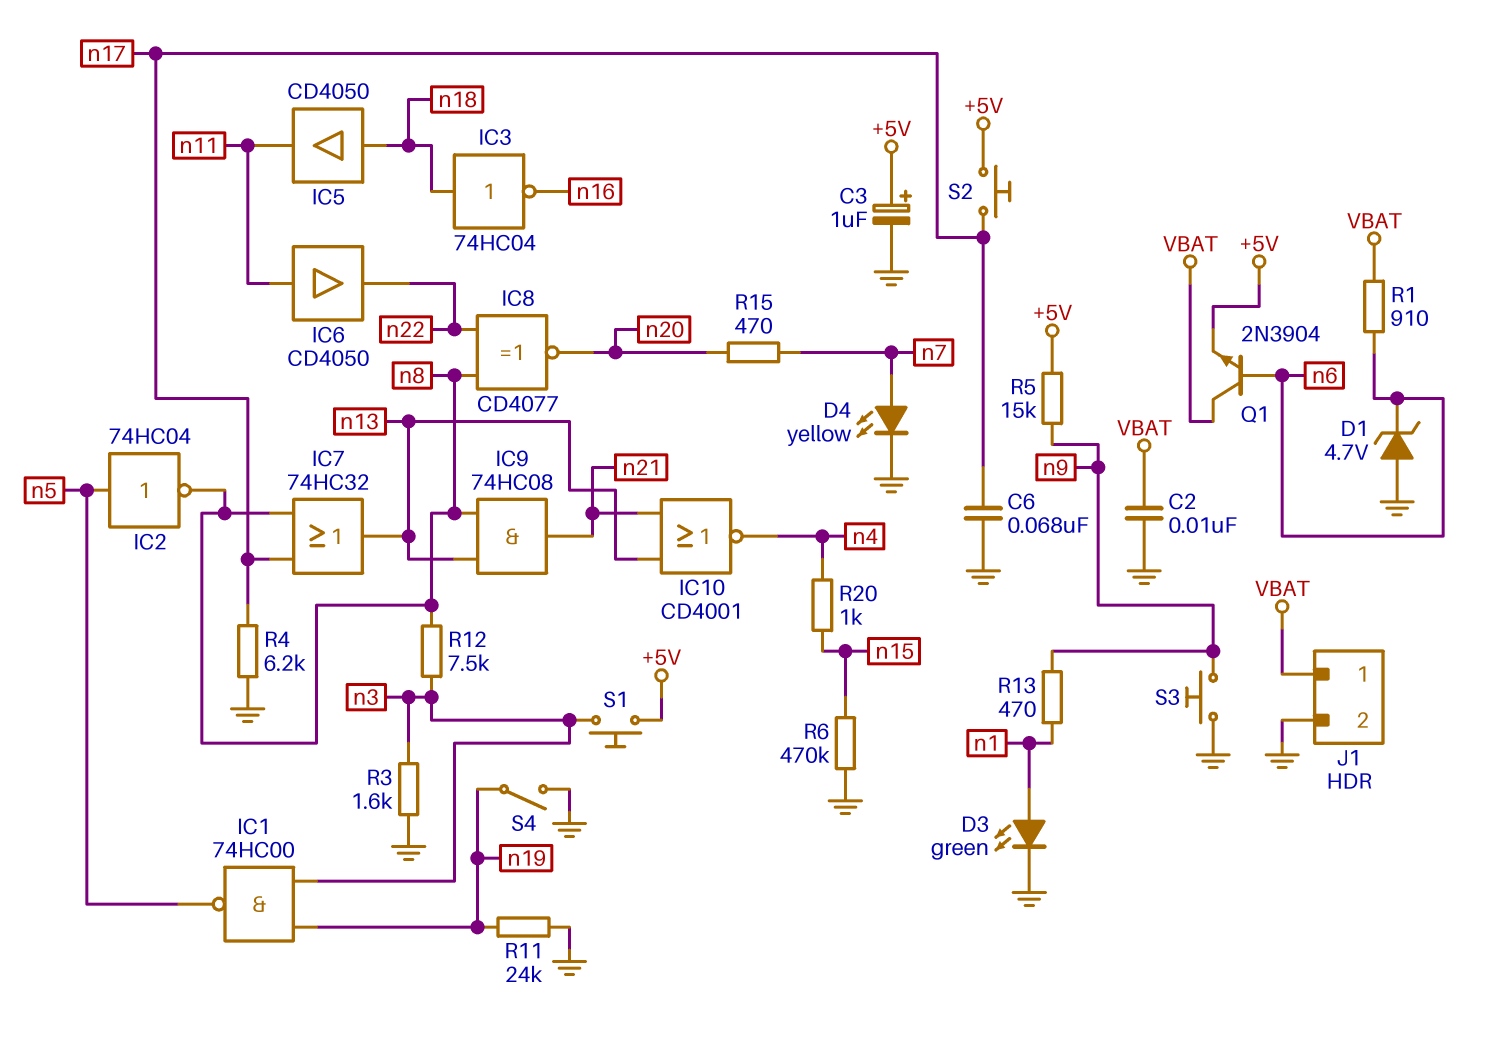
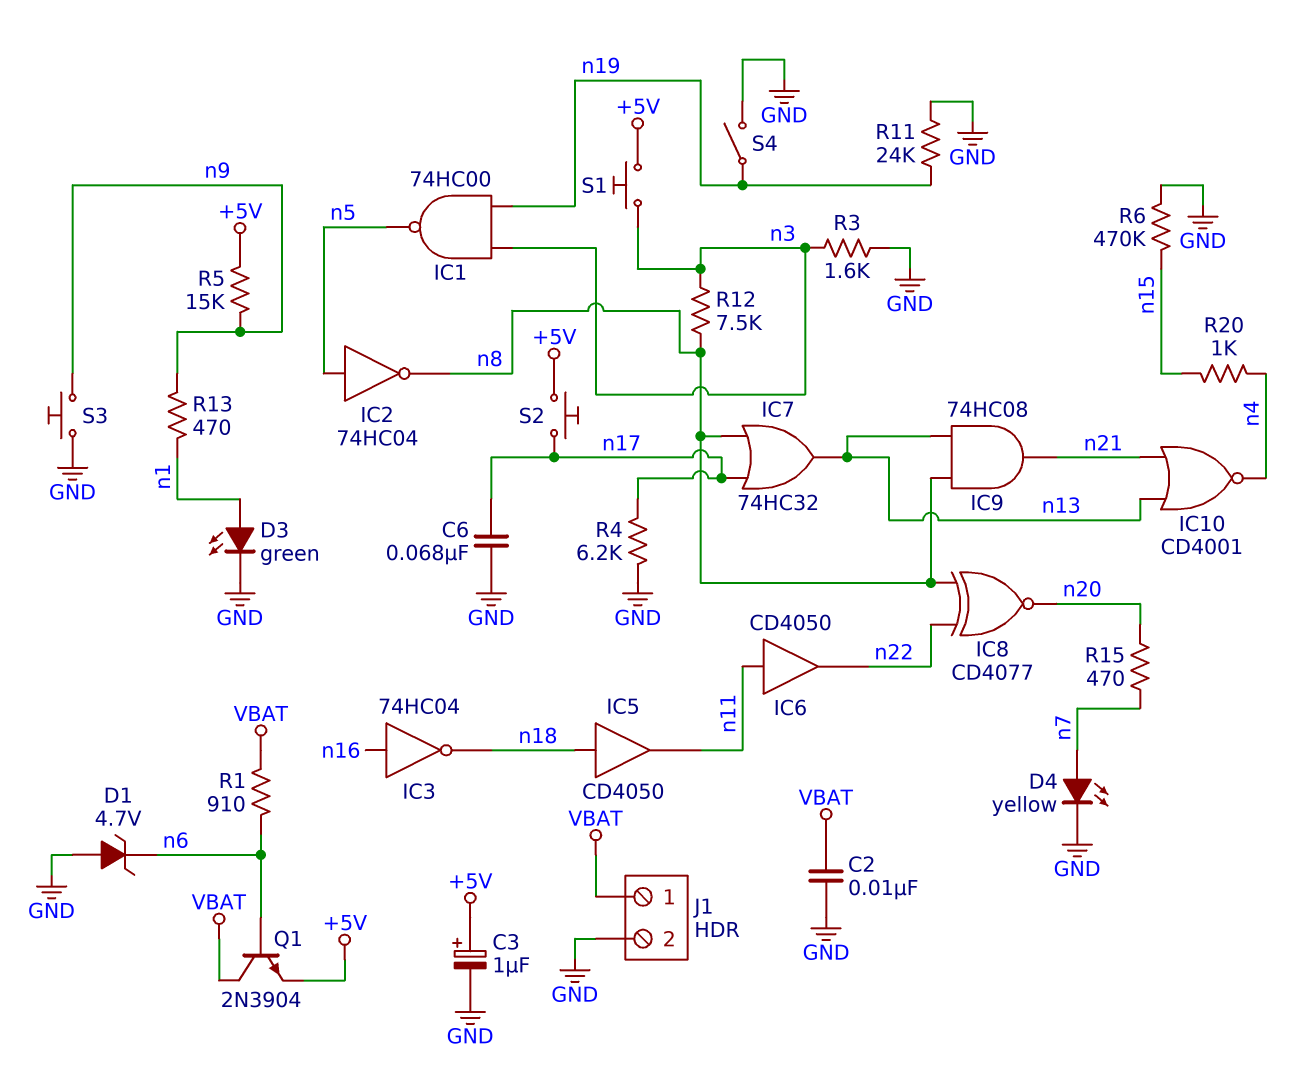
IC3: NOT 74HC04 (in n18, out n16) -> NOT 74HC04 (in n16, out n18)

